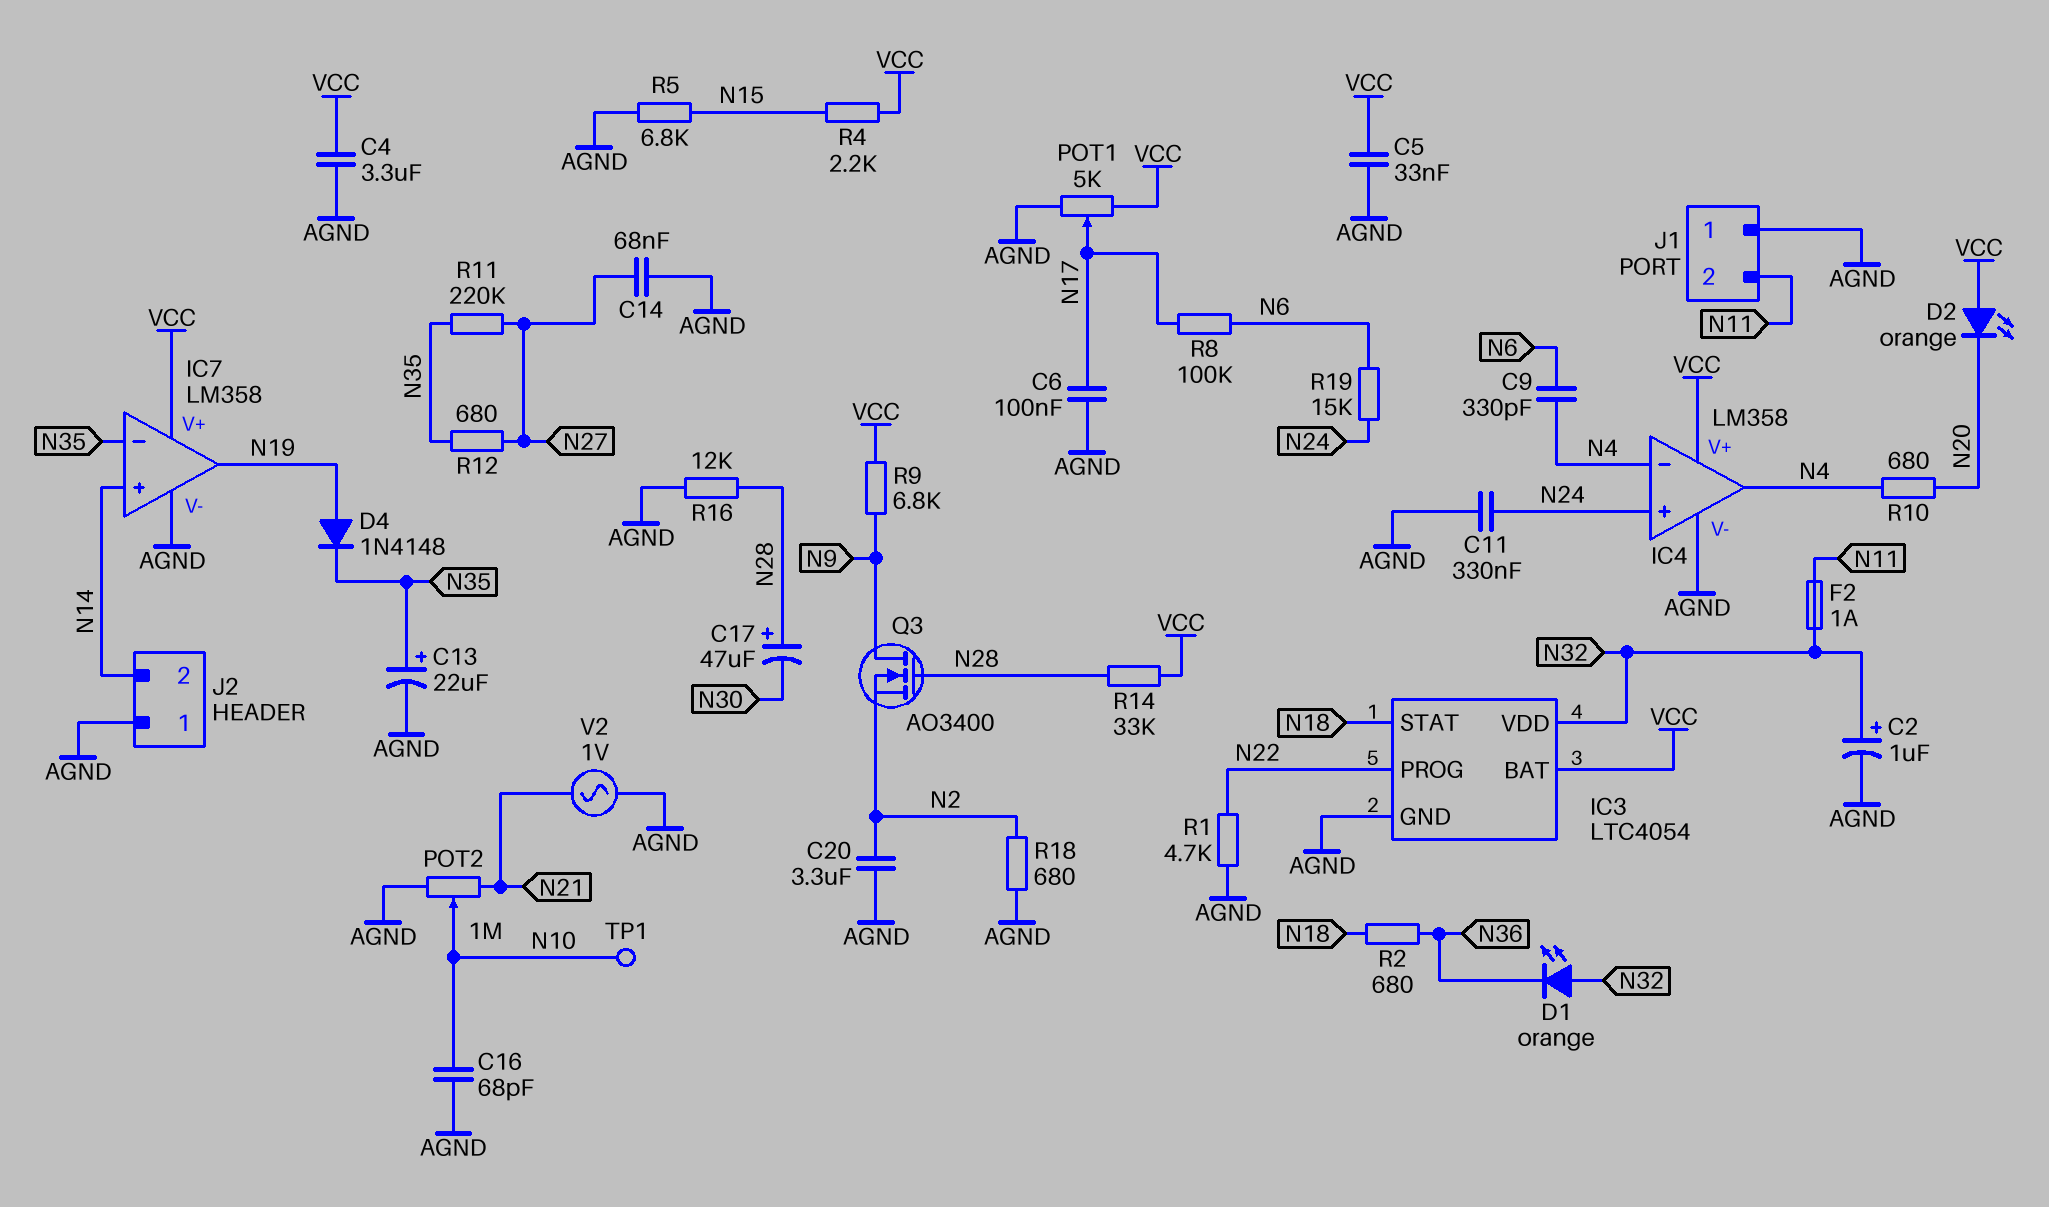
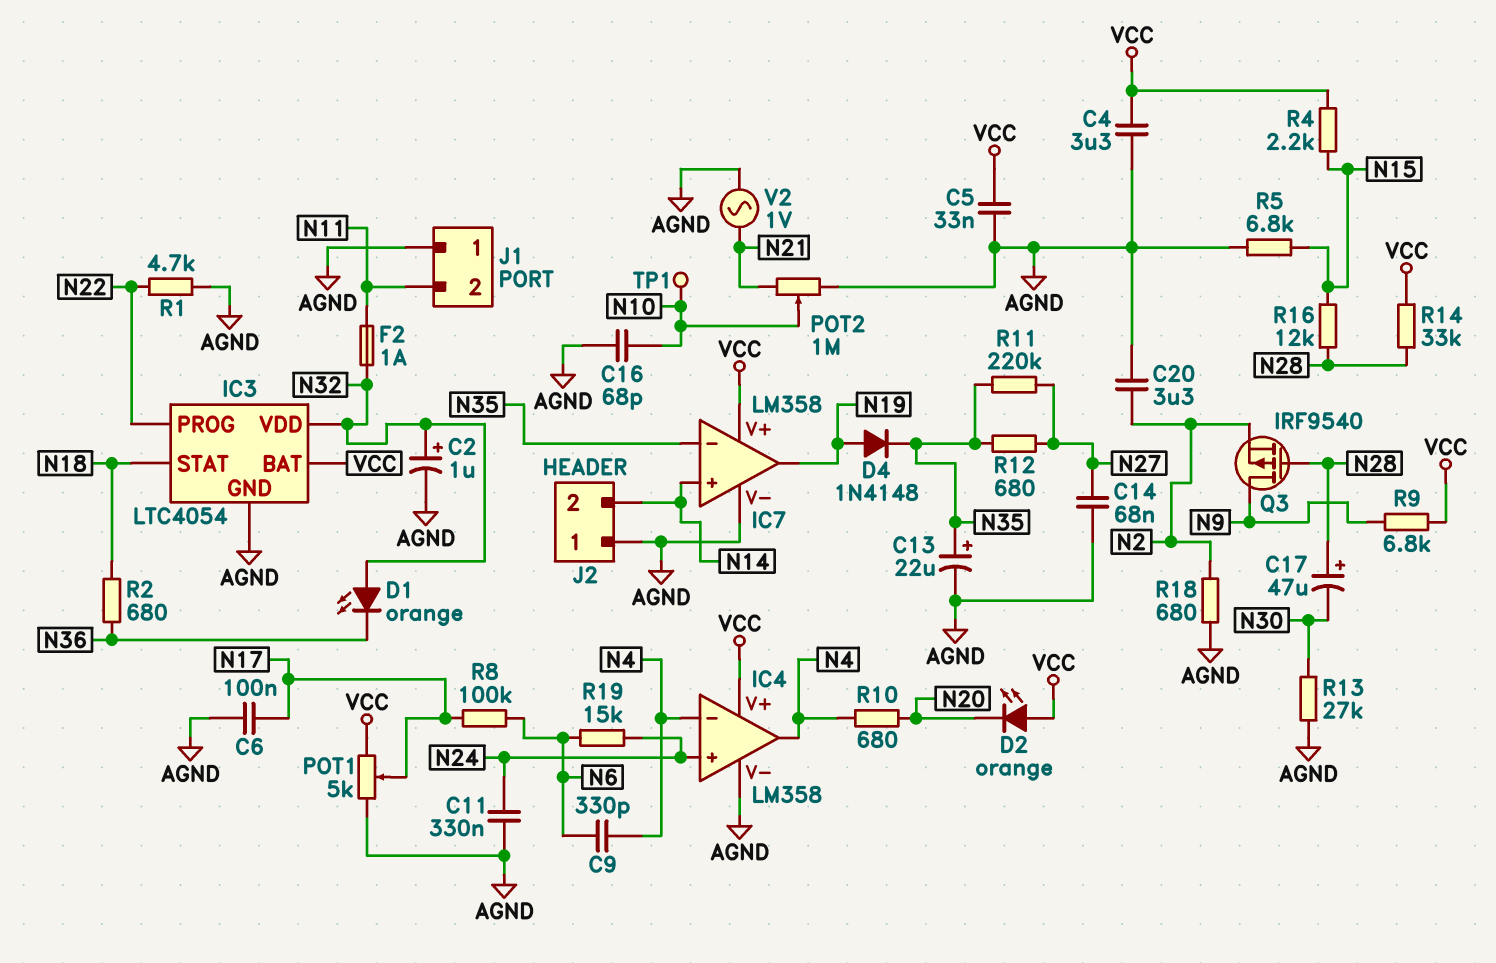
Q3: NMOS AO3400 (G N28, D N9, S N2) -> PMOS IRF9540 (G N28, D N9, S N2)
R13: none -> 27k (AGND, N30)
R16: 12k (AGND, N28) -> 12k (N15, N28)

